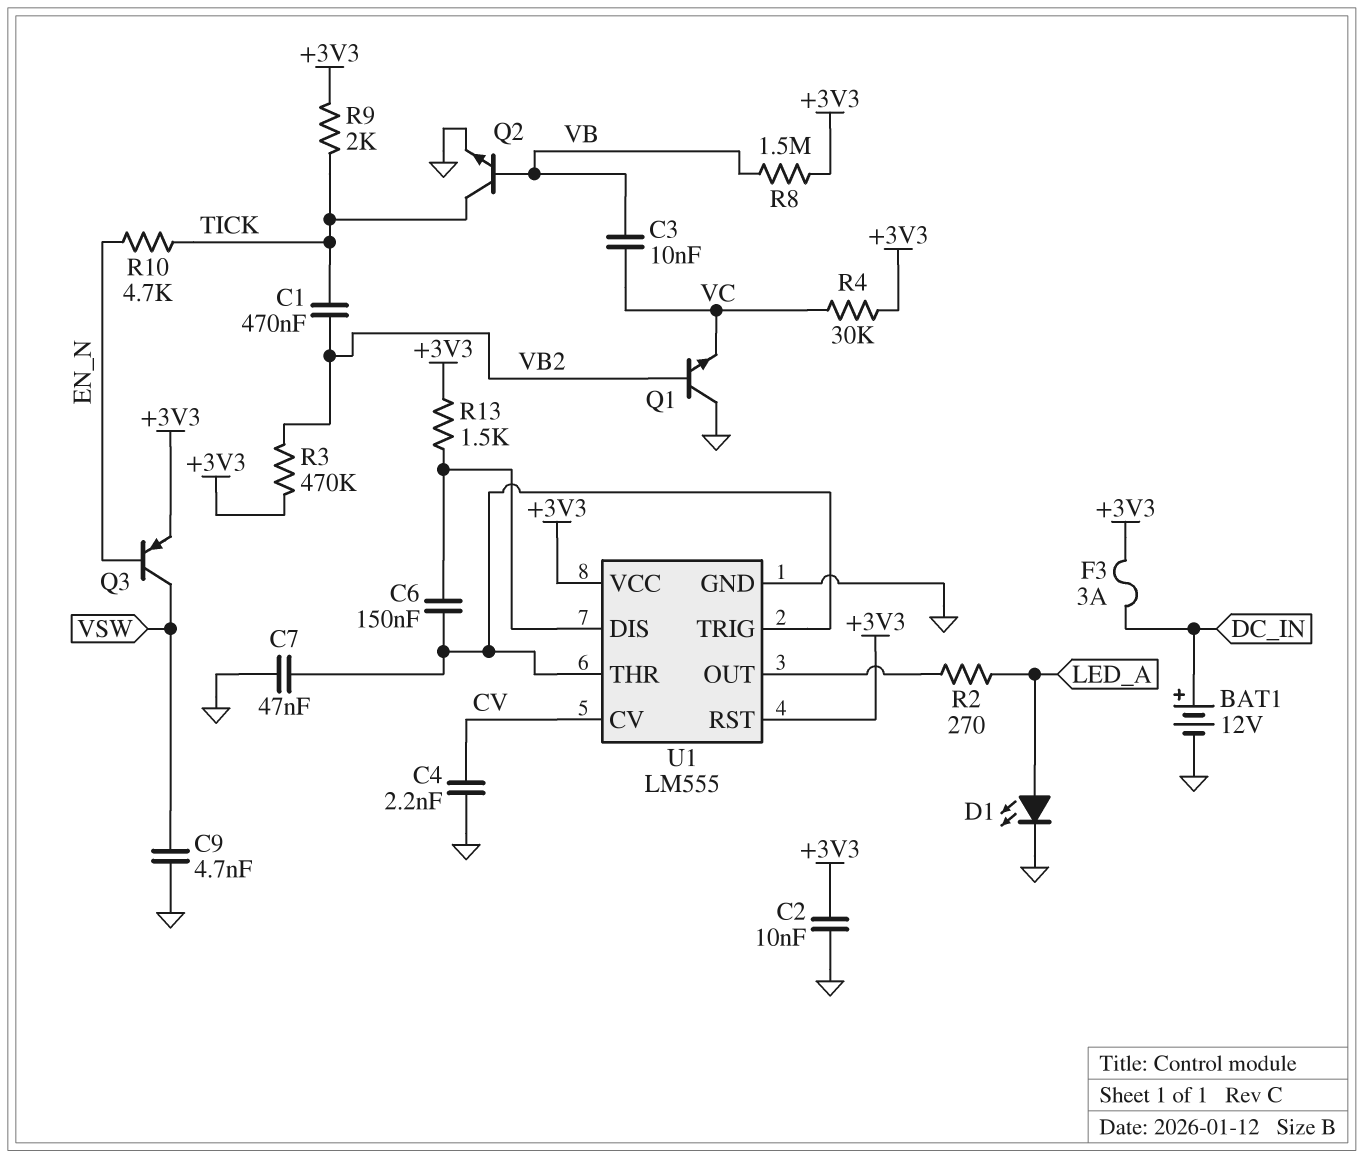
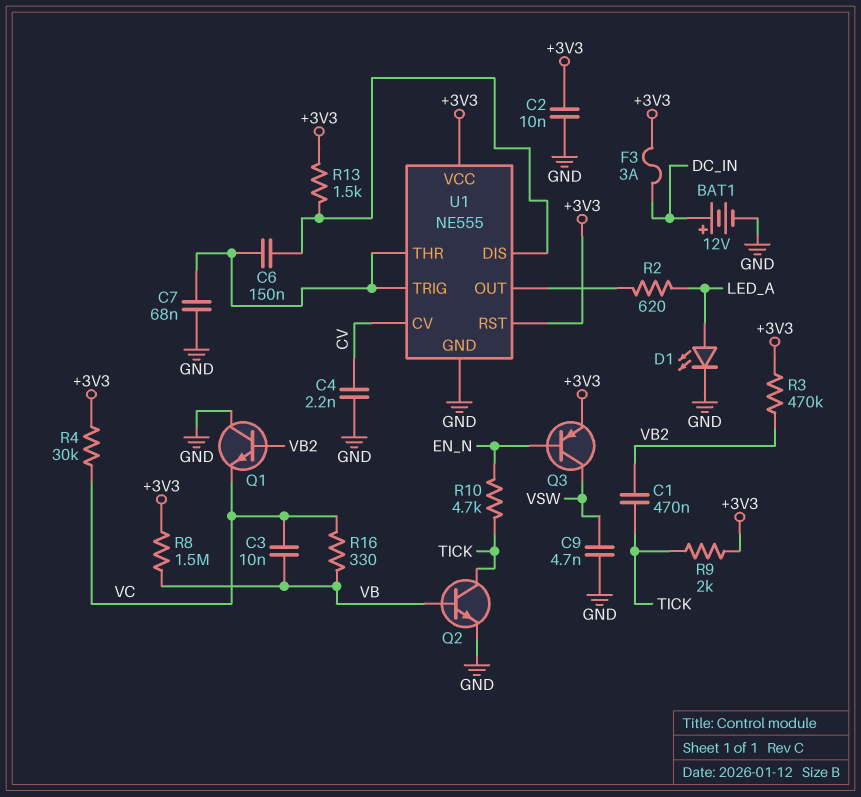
C7: 47nF (GND, U1/THR) -> 68nF (GND, U1/THR)
R2: 270 (LED_A, U1/OUT) -> 620 (LED_A, U1/OUT)
R16: none -> 330 (VB, VC)
U1: LM555 -> NE555

